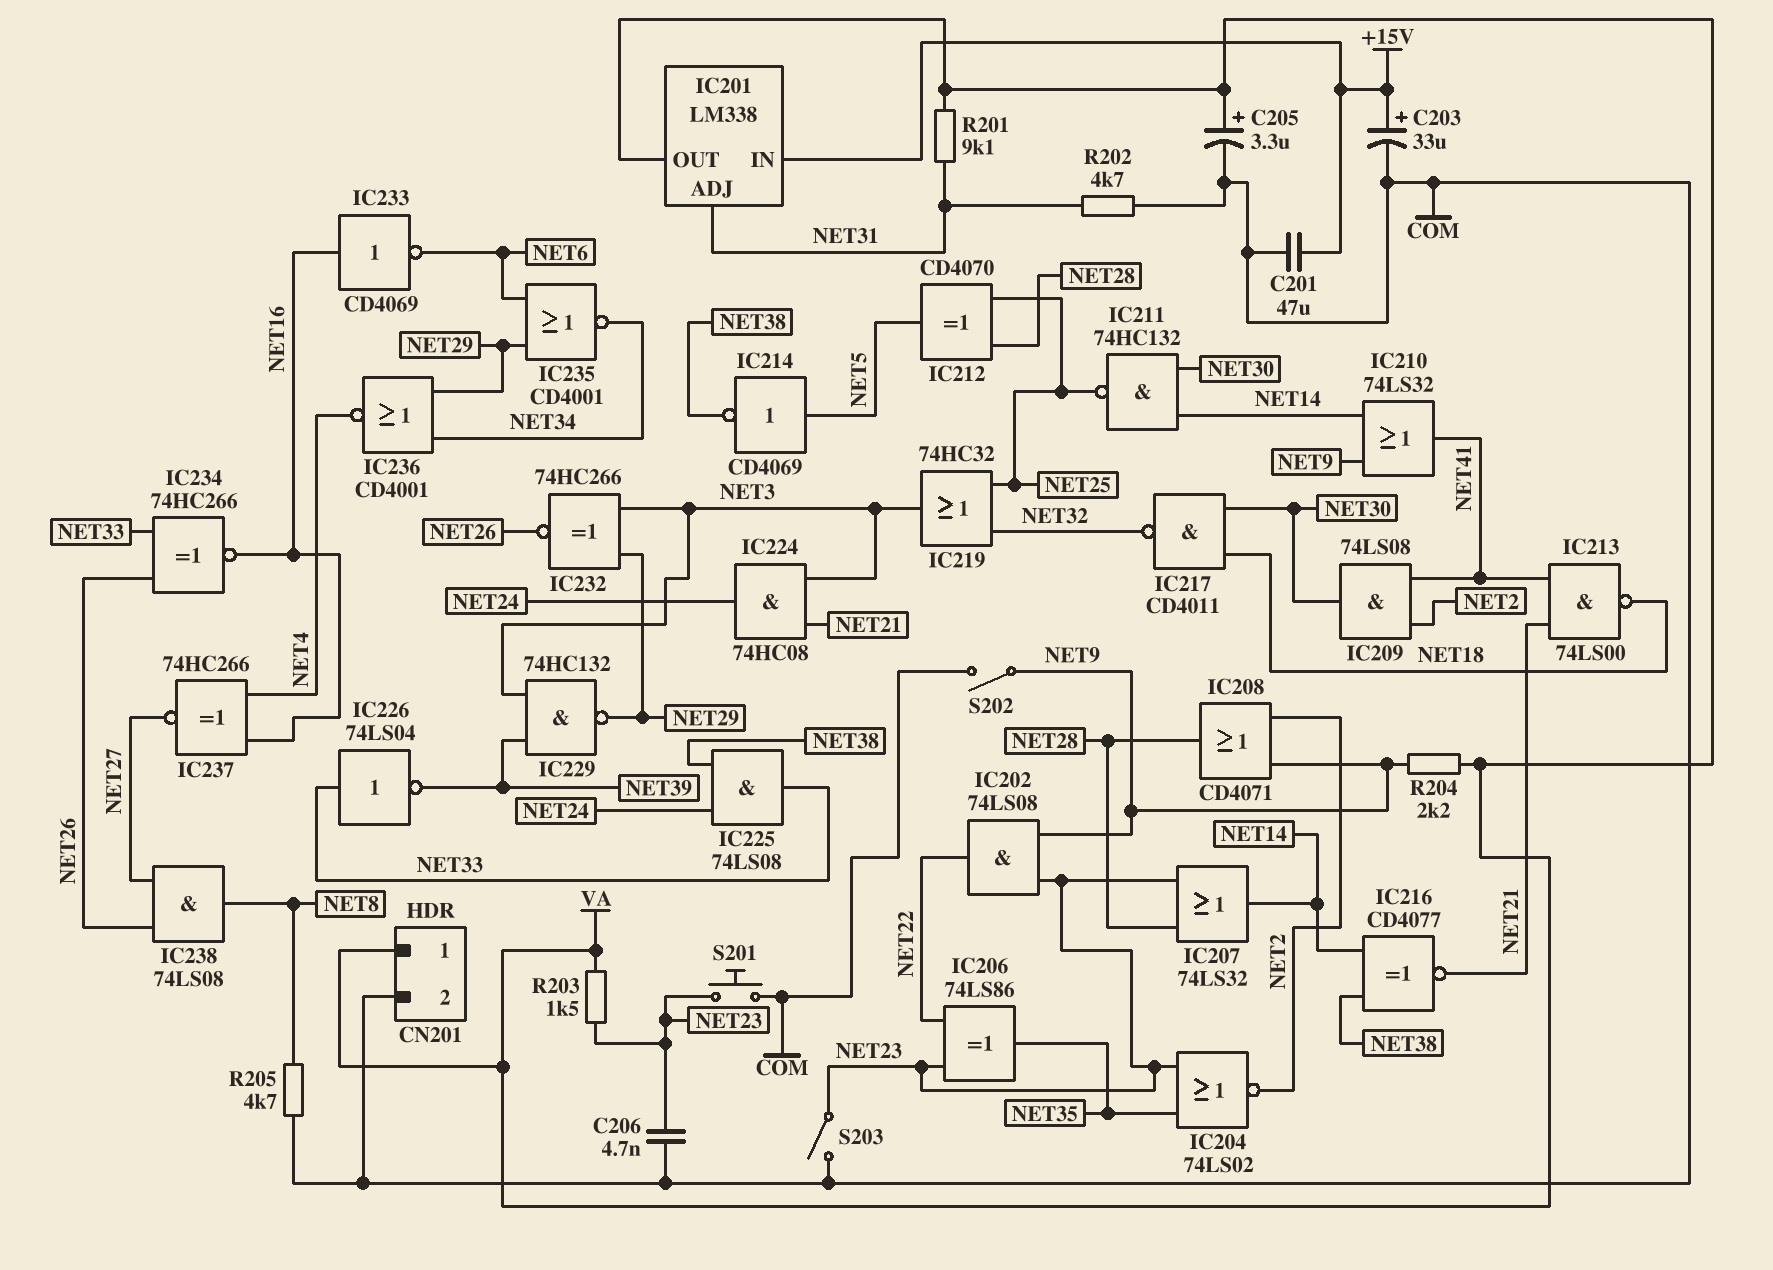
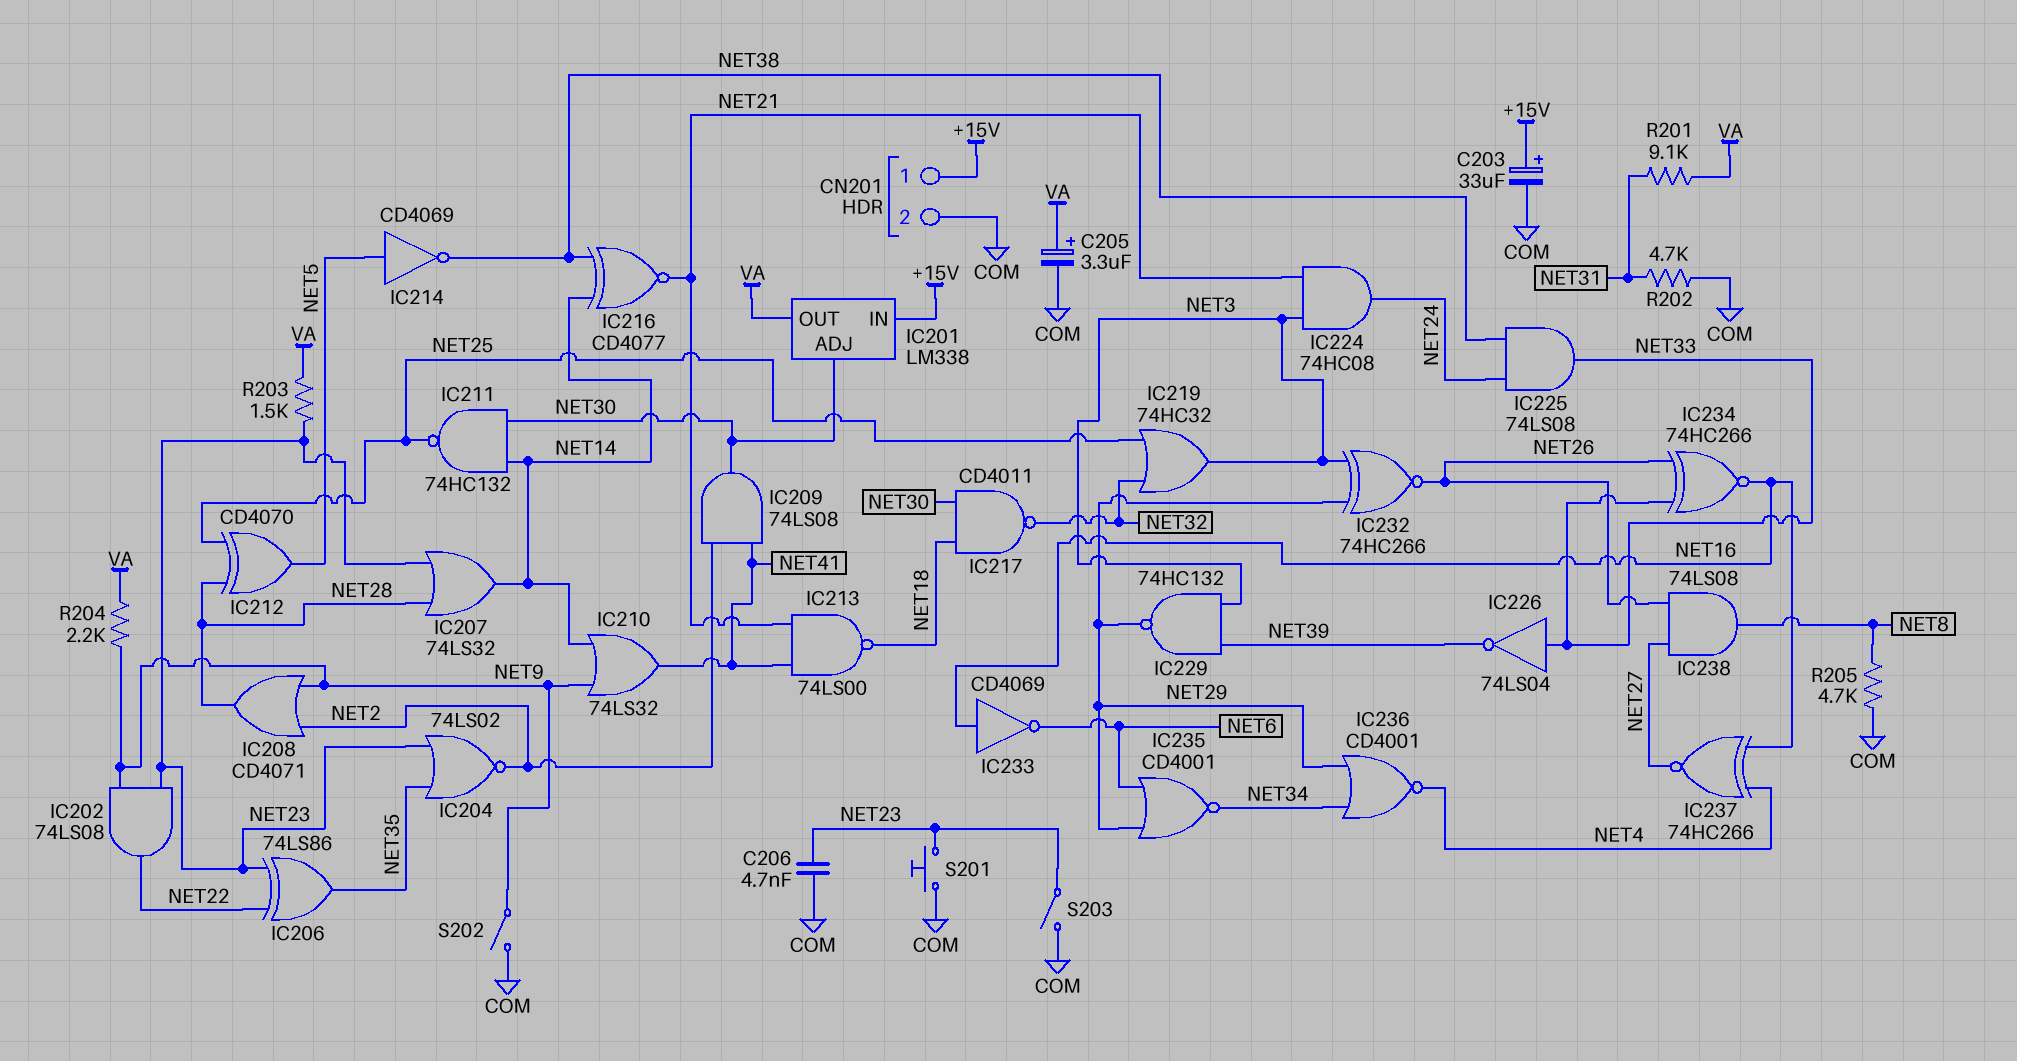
C201: 47uF (+15V, COM) -> none
CN201 pin 1: VA -> +15V
IC201 pin ADJ: NET31 -> NET30

